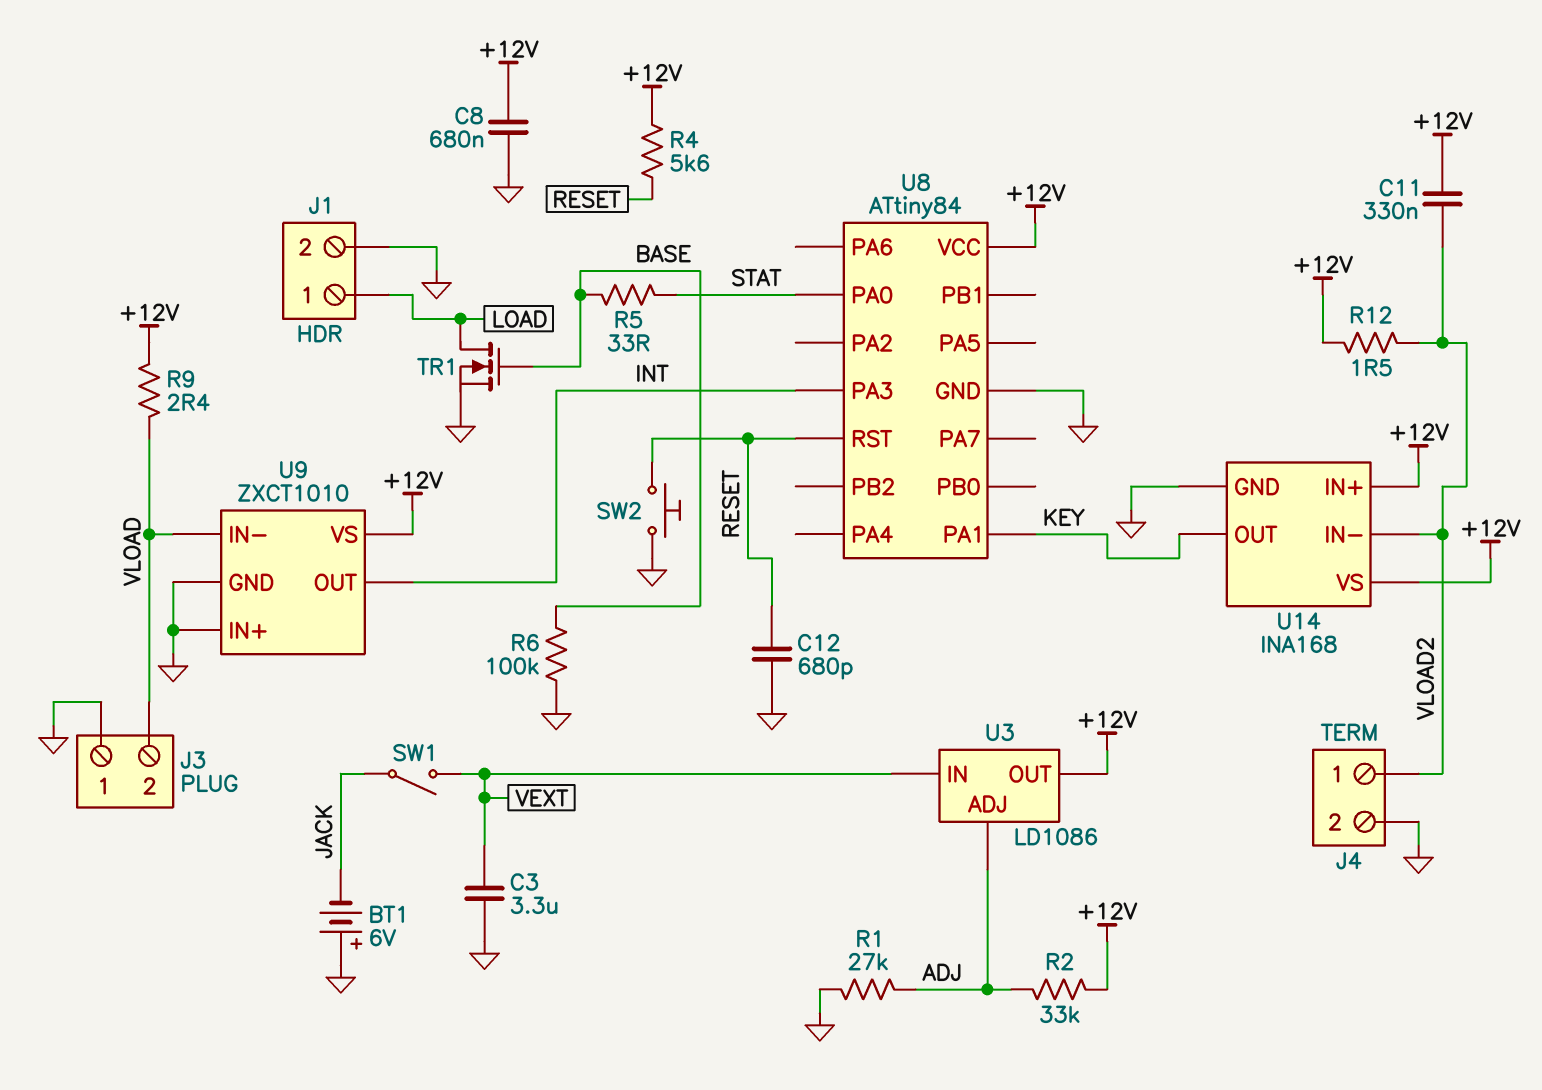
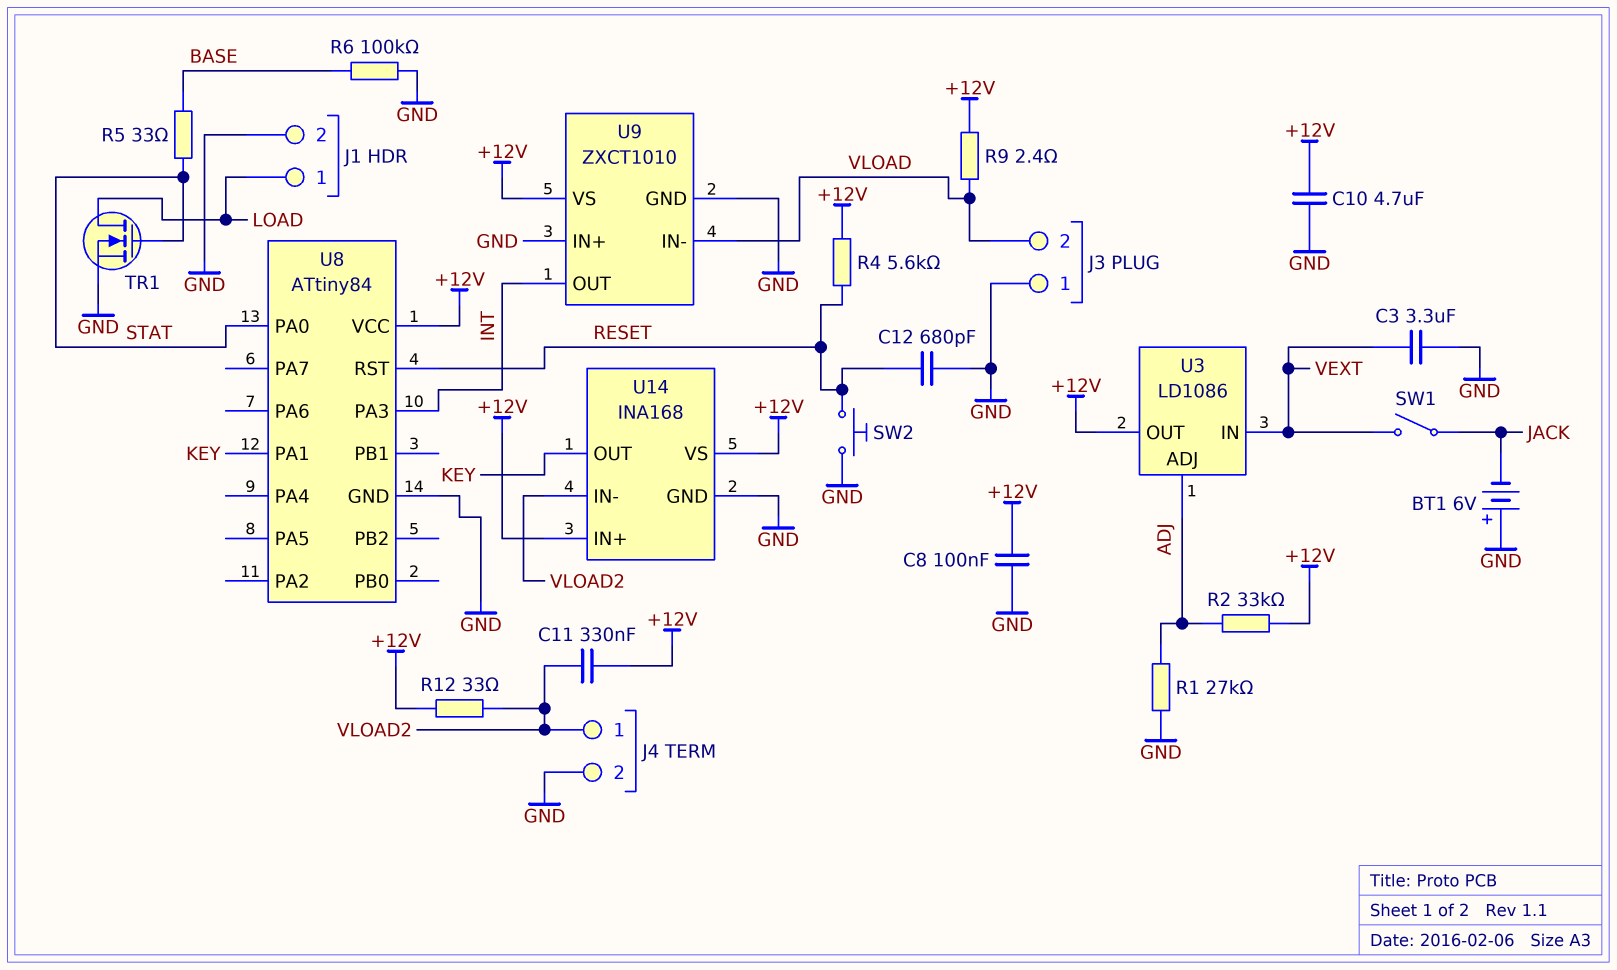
C8: 680nF (+12V, GND) -> 100nF (+12V, GND)
C10: none -> 4.7uF (+12V, GND)
R12: 1.5 (+12V, VLOAD2) -> 33 (+12V, VLOAD2)
TR1: NMOS (G BASE, D LOAD, S GND) -> NMOS (G STAT, D LOAD, S GND)

